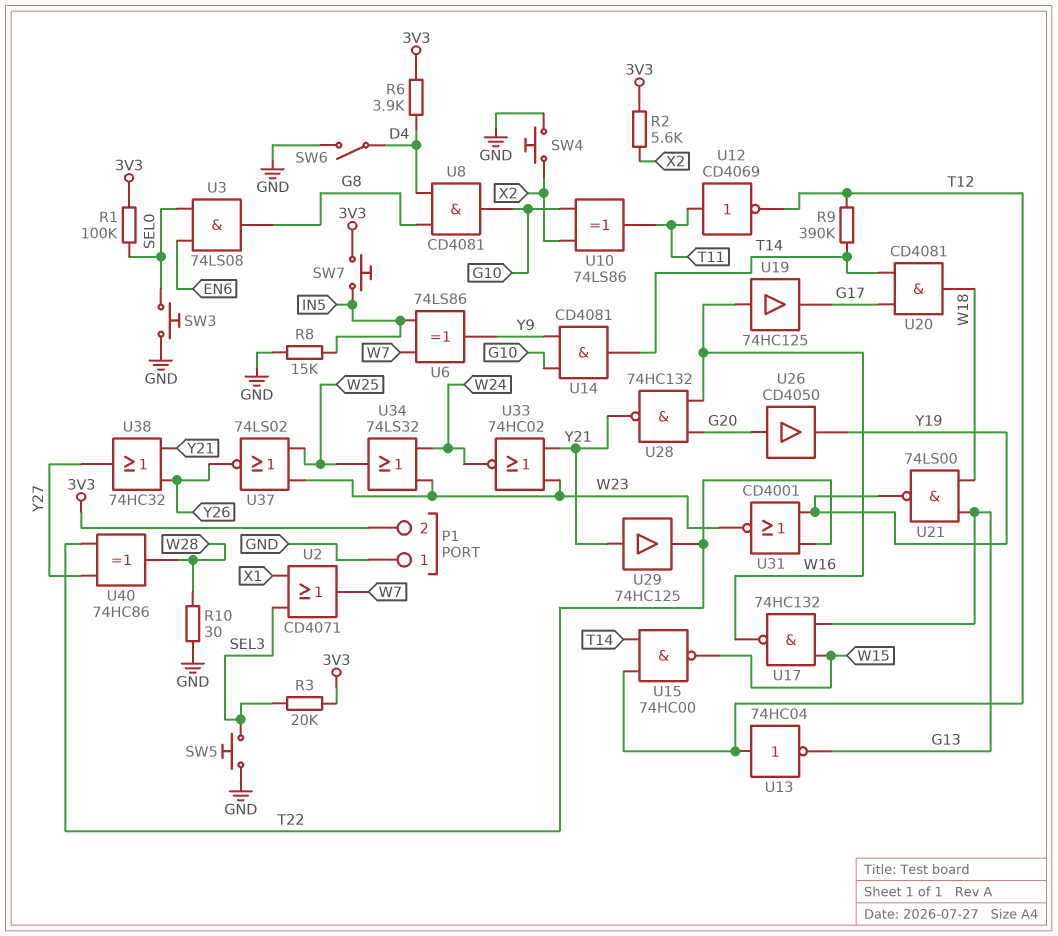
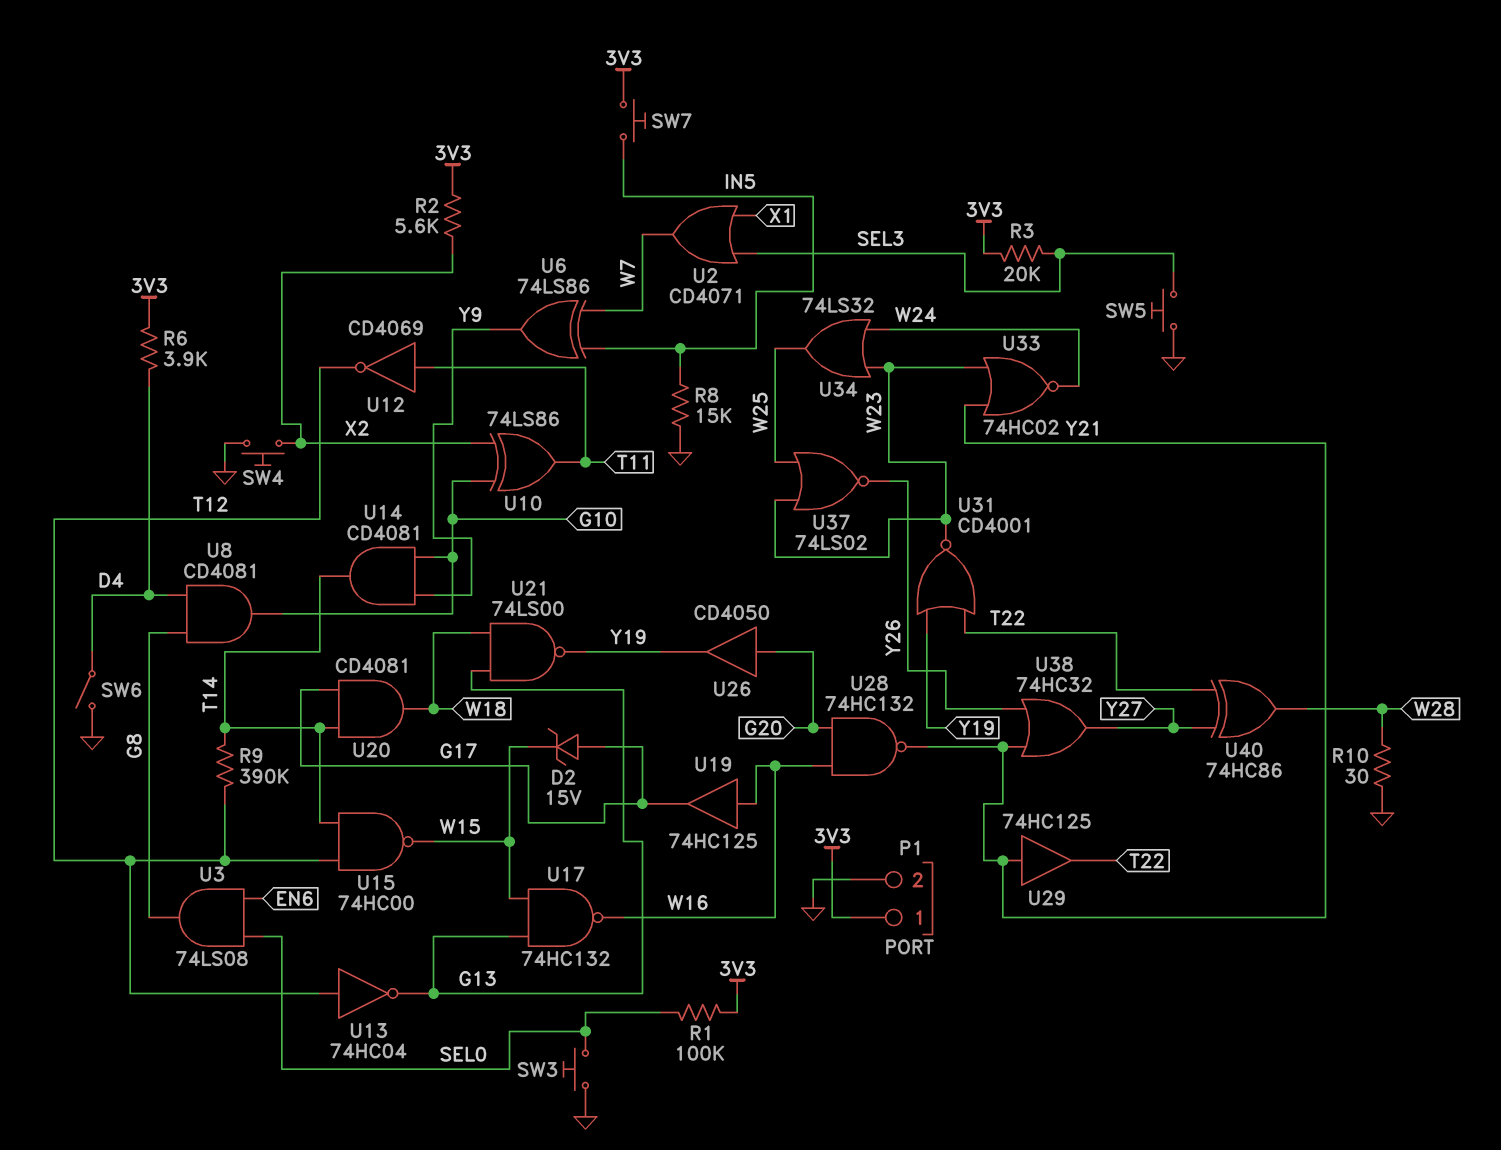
D2: none -> zener 15V (A G17, K W15)
P1 pin 1: GND -> 3V3
P1 pin 2: 3V3 -> GND

